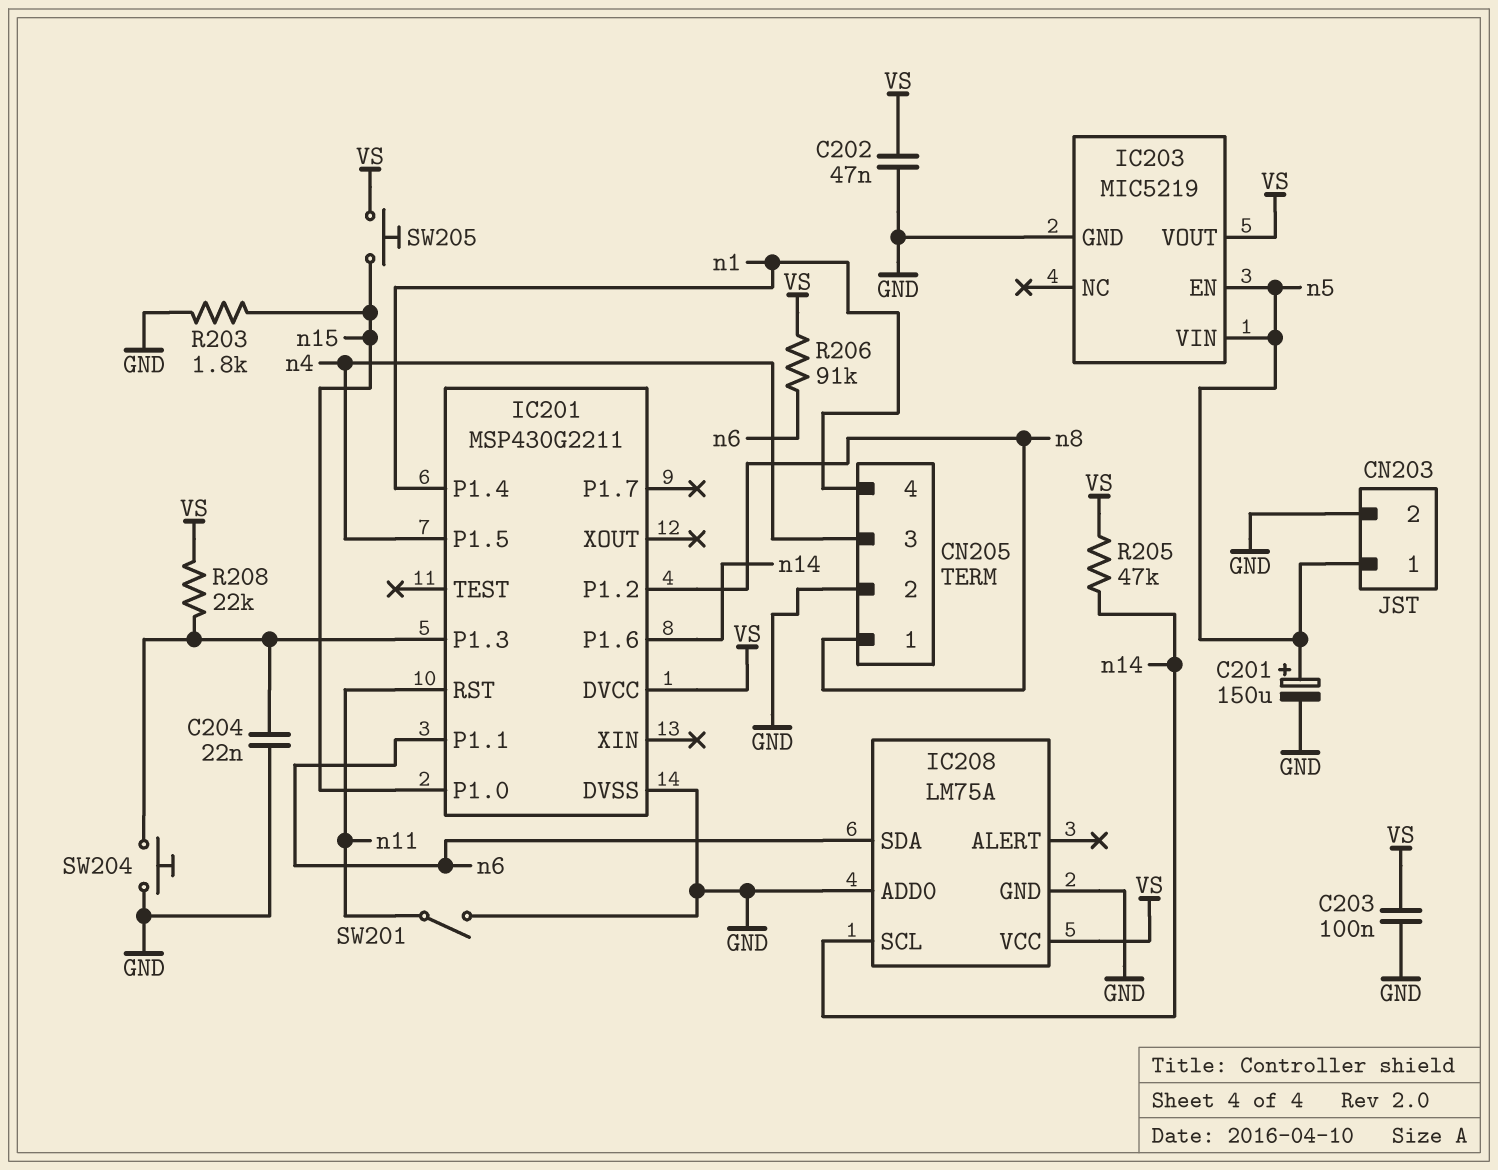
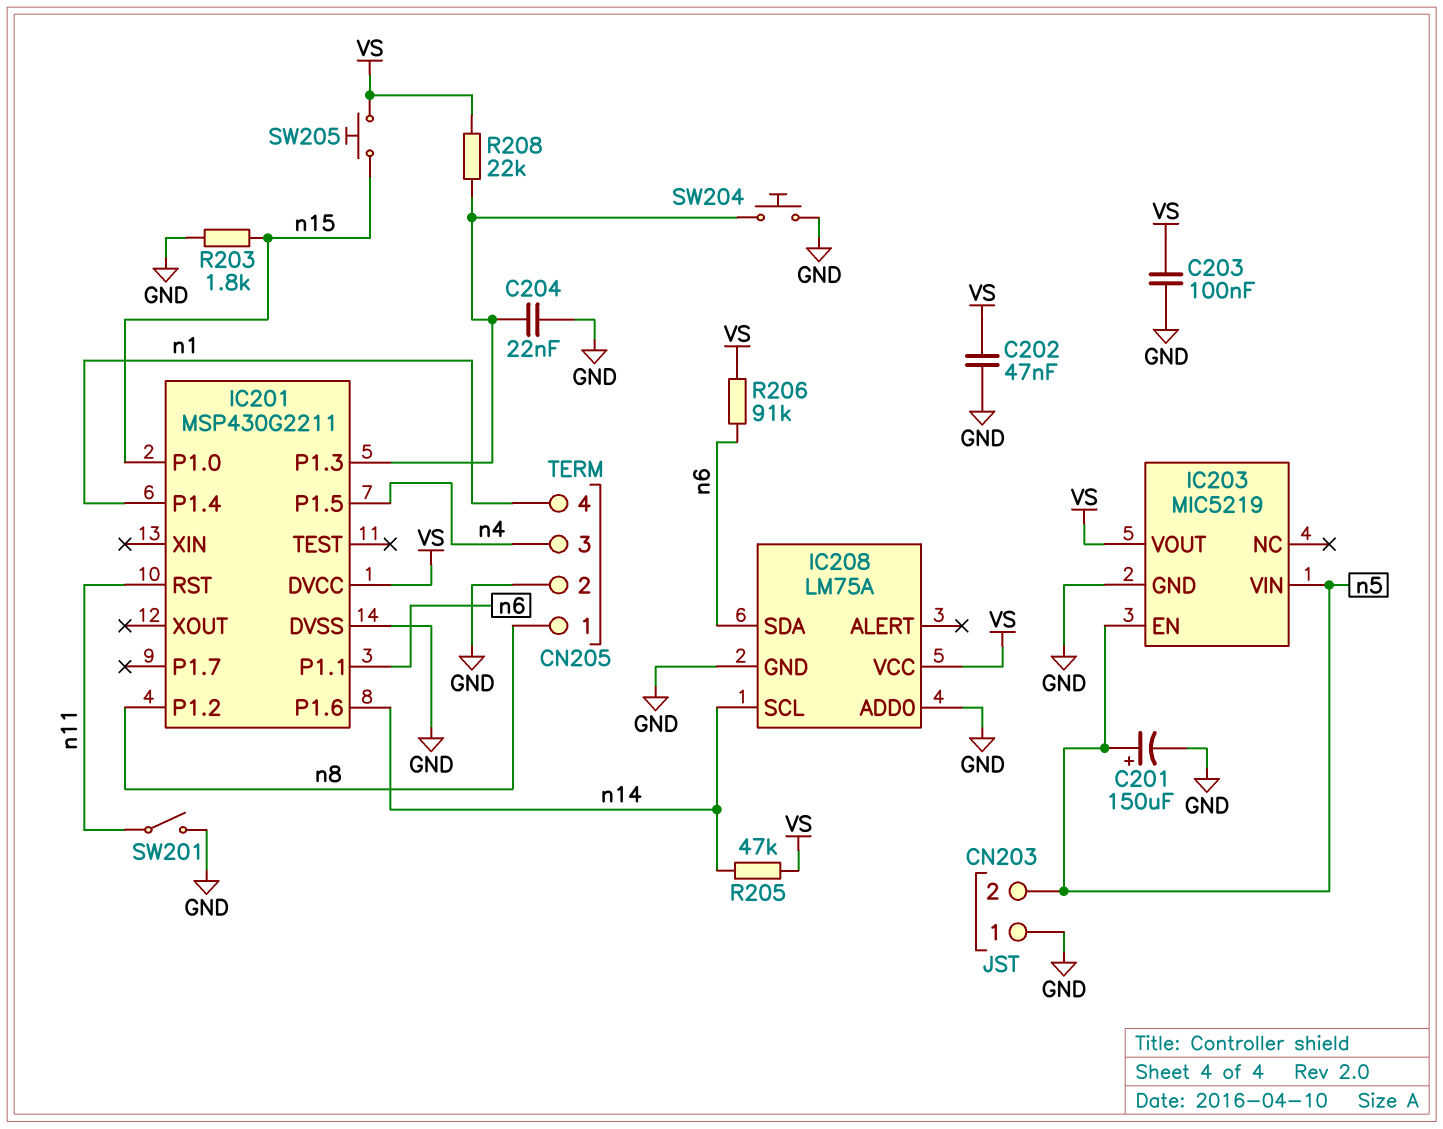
CN203 pin 1: n5 -> GND
CN203 pin 2: GND -> n5

